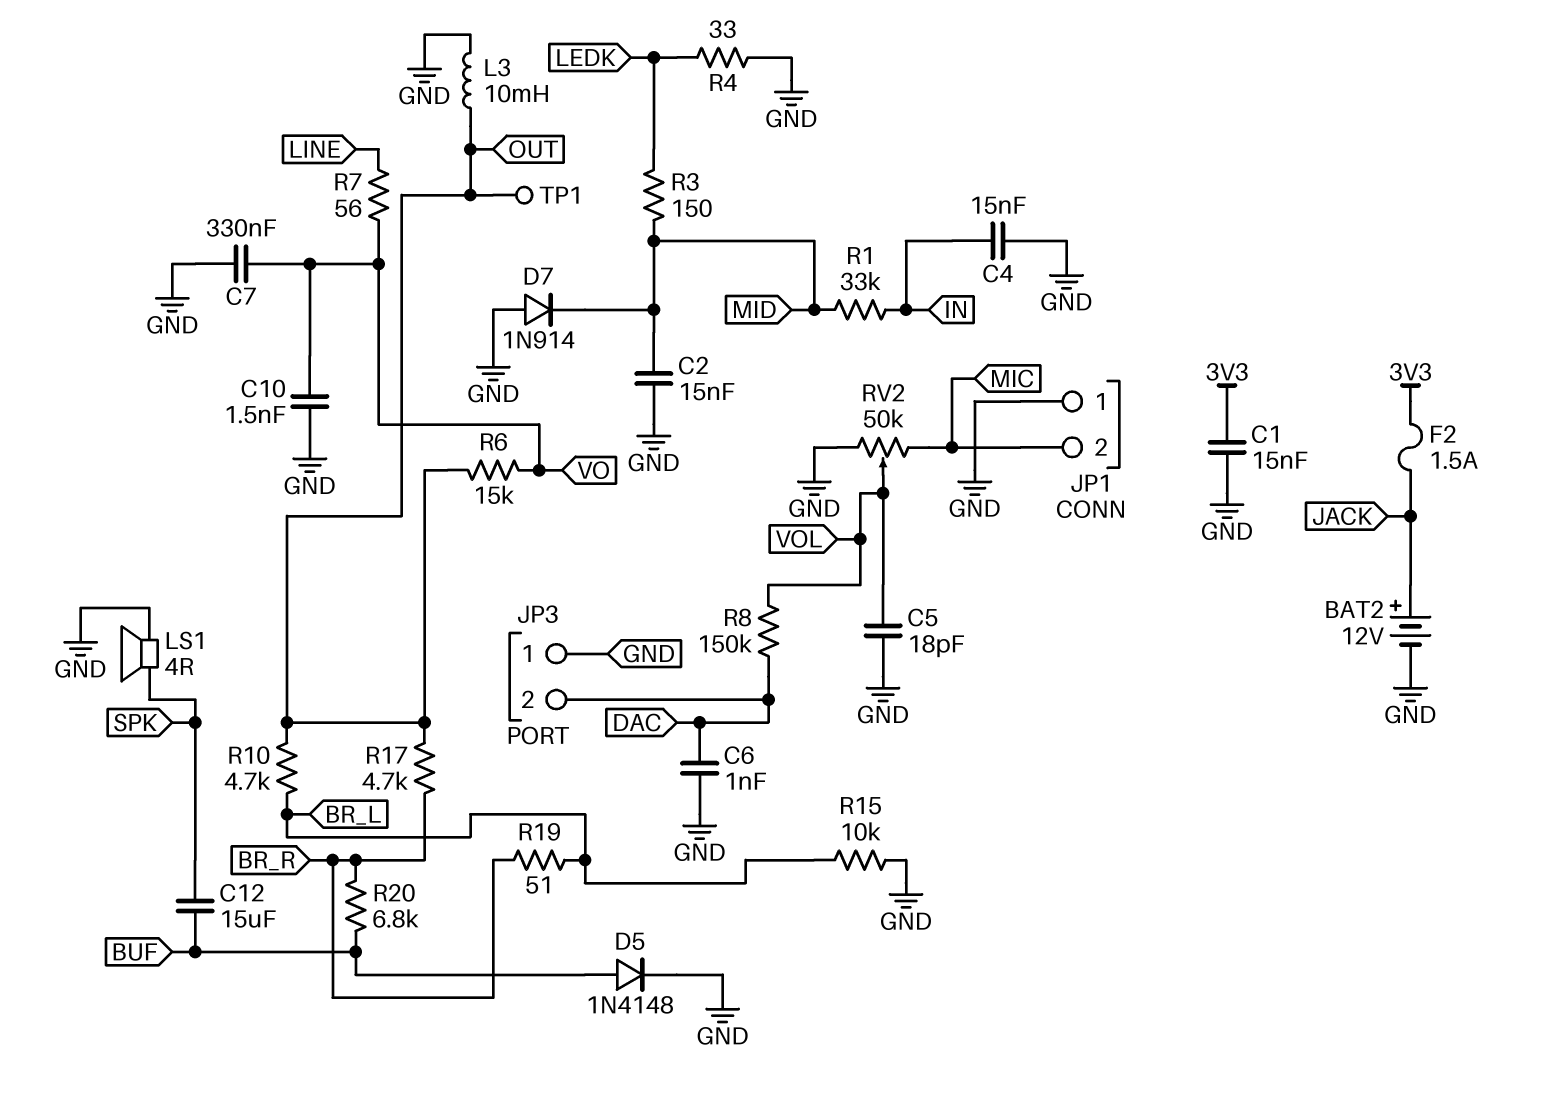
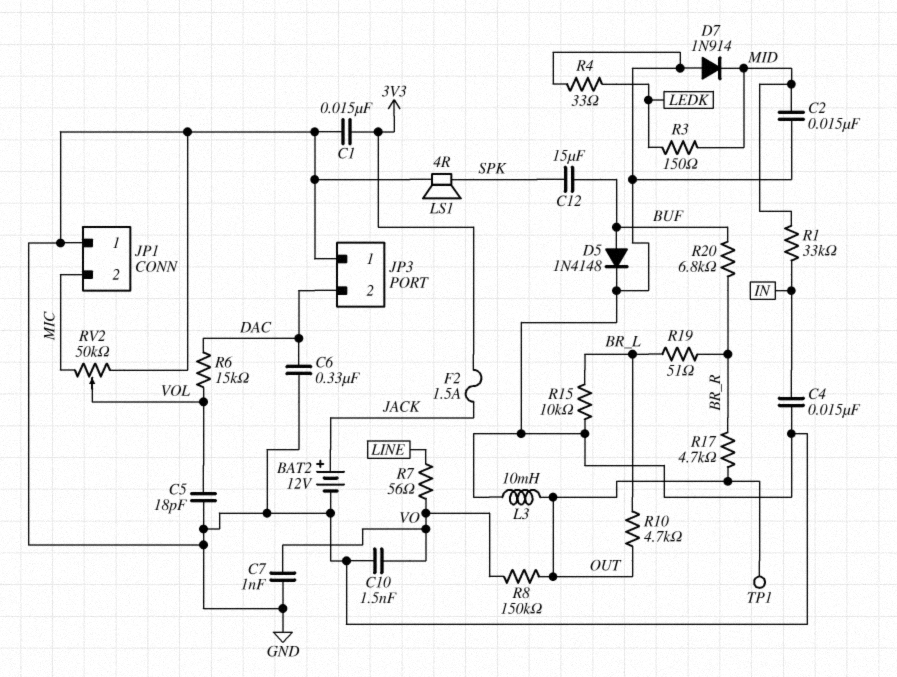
C6: 1nF (DAC, GND) -> 330nF (DAC, GND)
C7: 330nF (GND, VO) -> 1nF (GND, VO)
R6: 15k (OUT, VO) -> 15k (DAC, VOL)
R8: 150k (DAC, VOL) -> 150k (OUT, VO)

